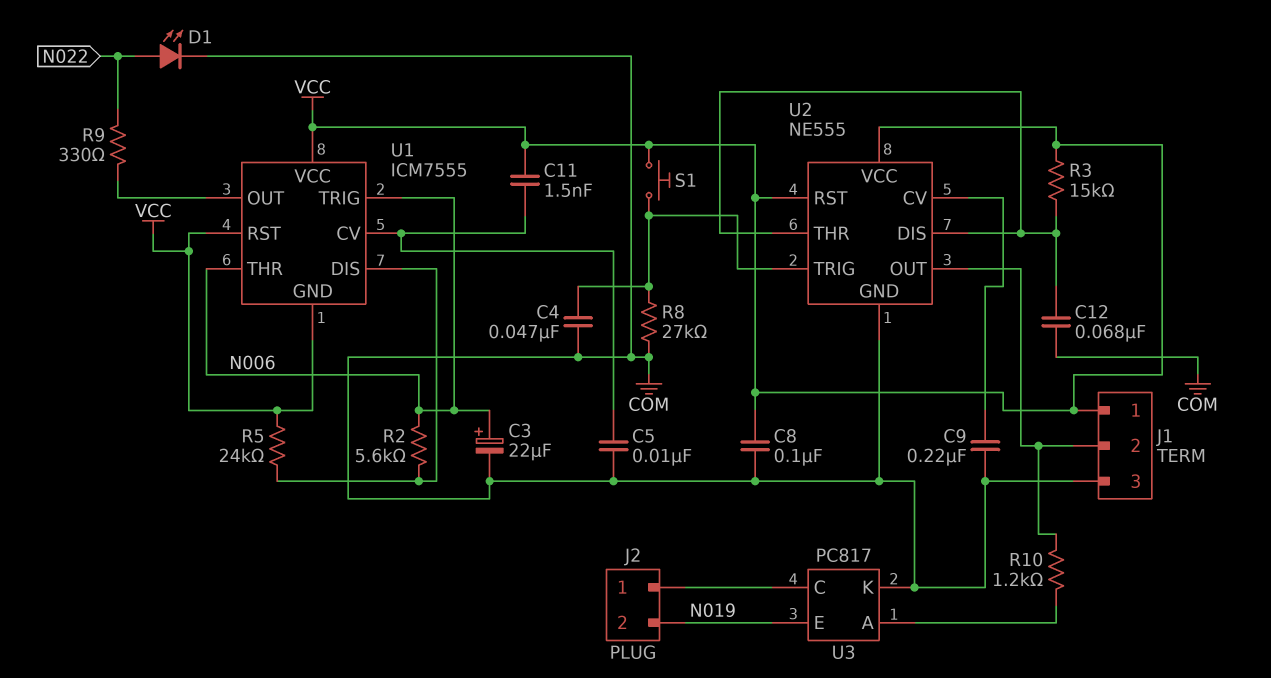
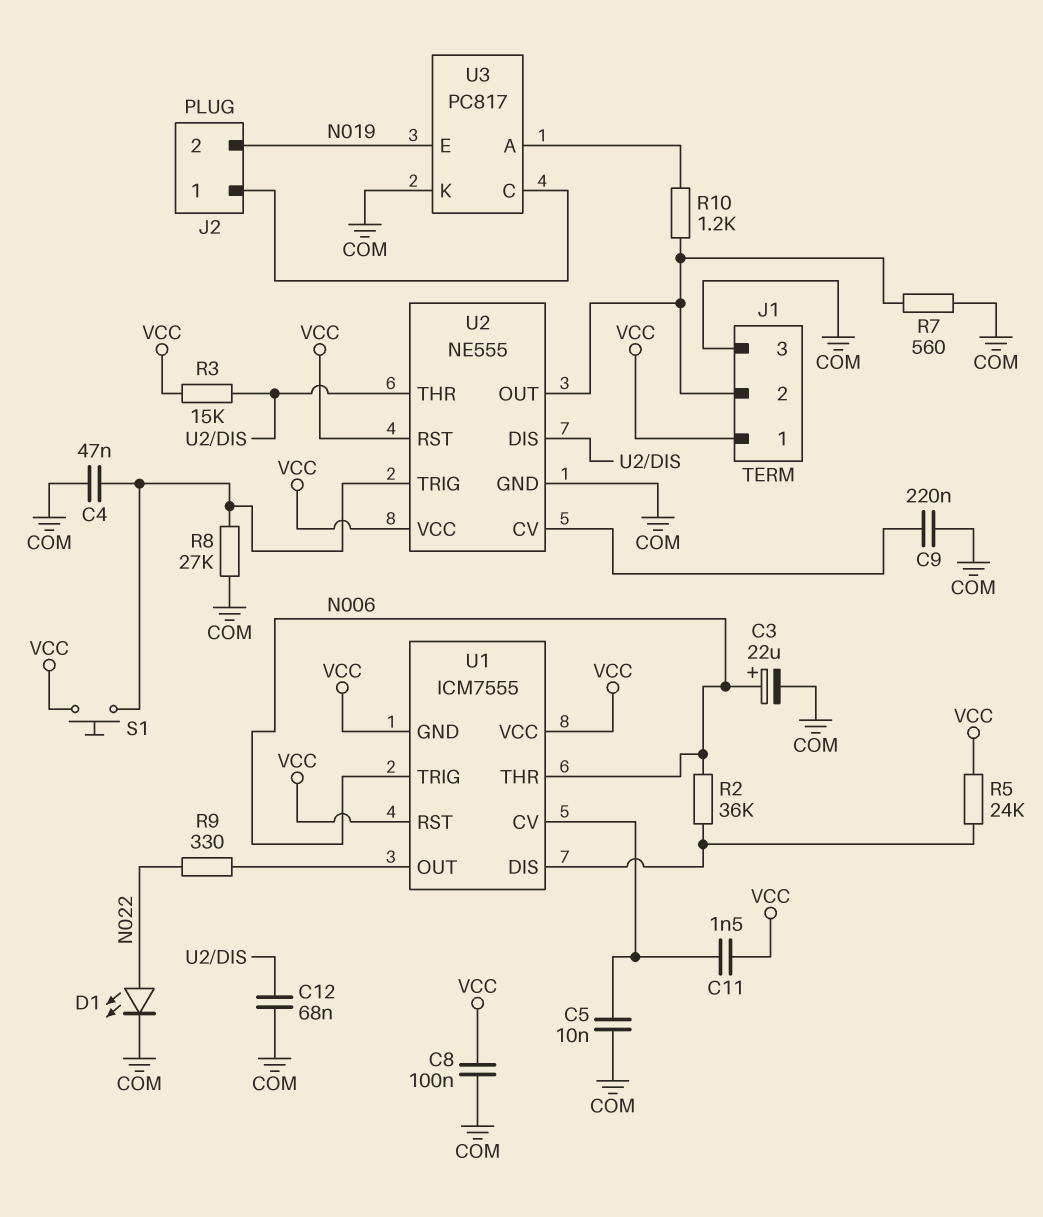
R2: 5.6k (N006, U1/DIS) -> 36k (N006, U1/DIS)
R7: none -> 560 (COM, J1/2)

